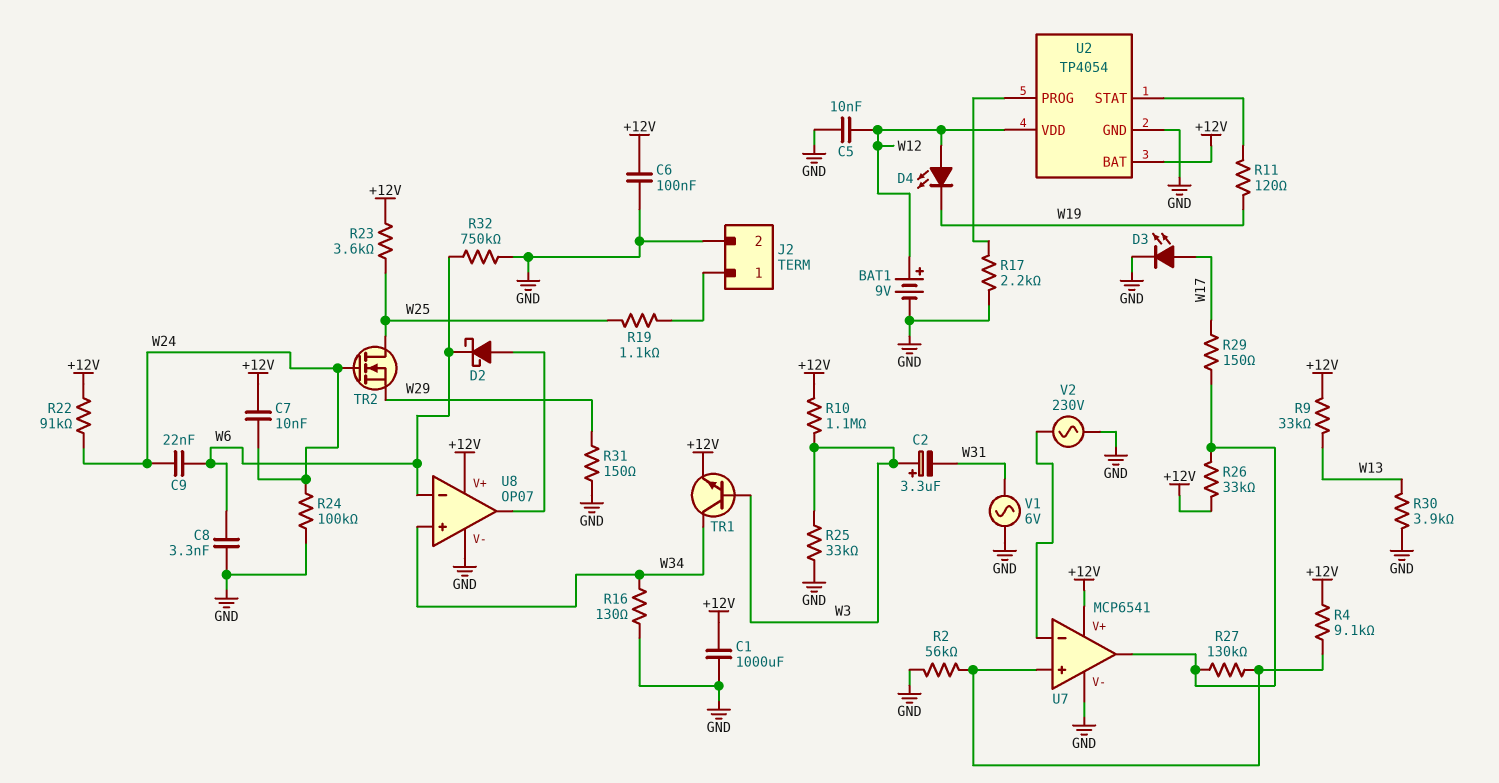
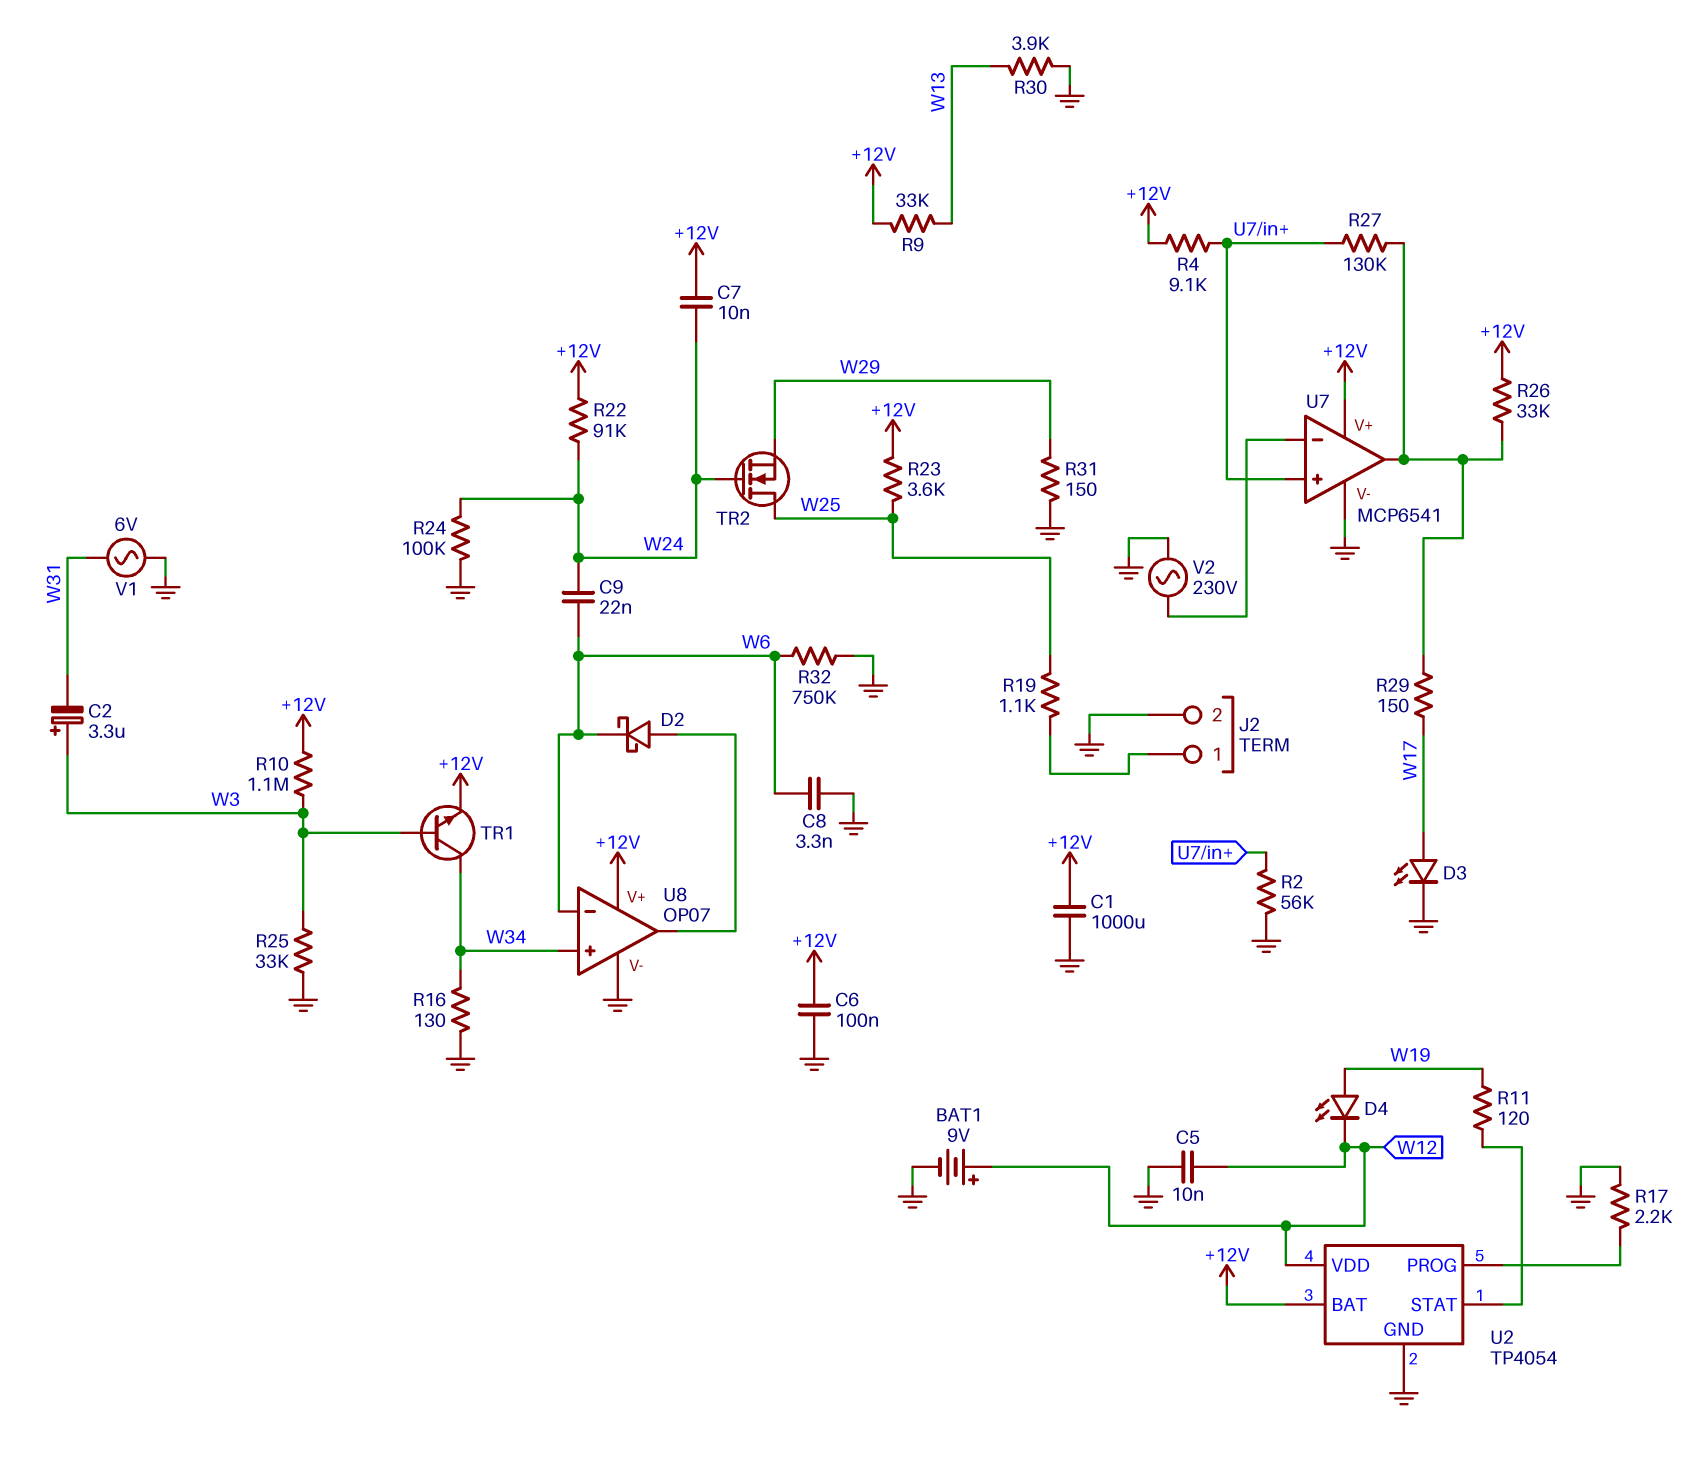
D4: LED (A W12, K W19) -> LED (A W19, K W12)

